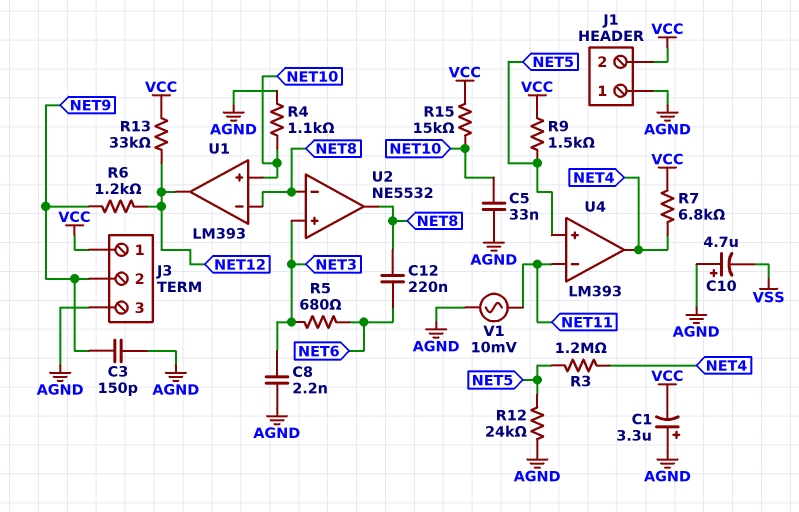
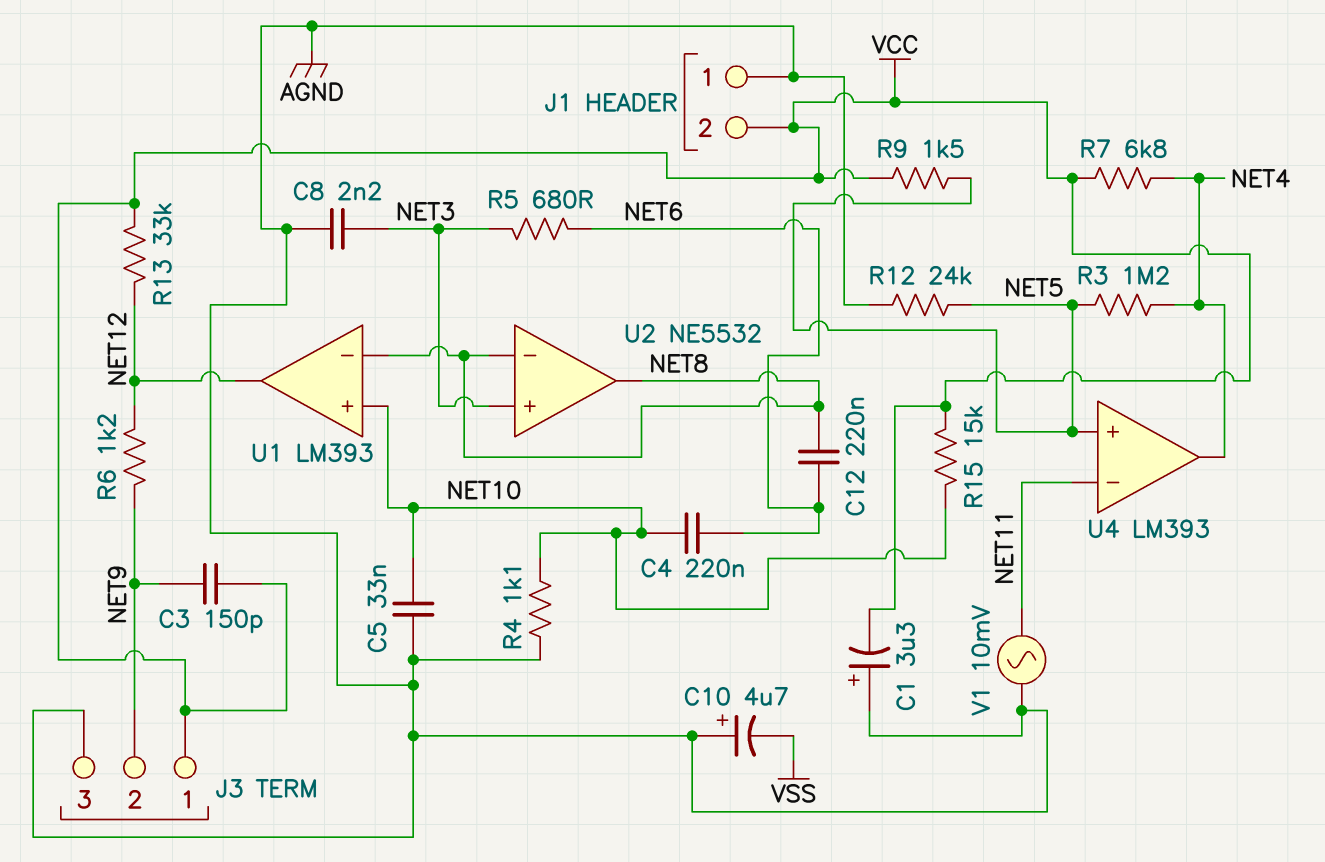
C3: 150pF (AGND, NET9) -> 150pF (NET9, VCC)
C4: none -> 220nF (NET6, NET10)

